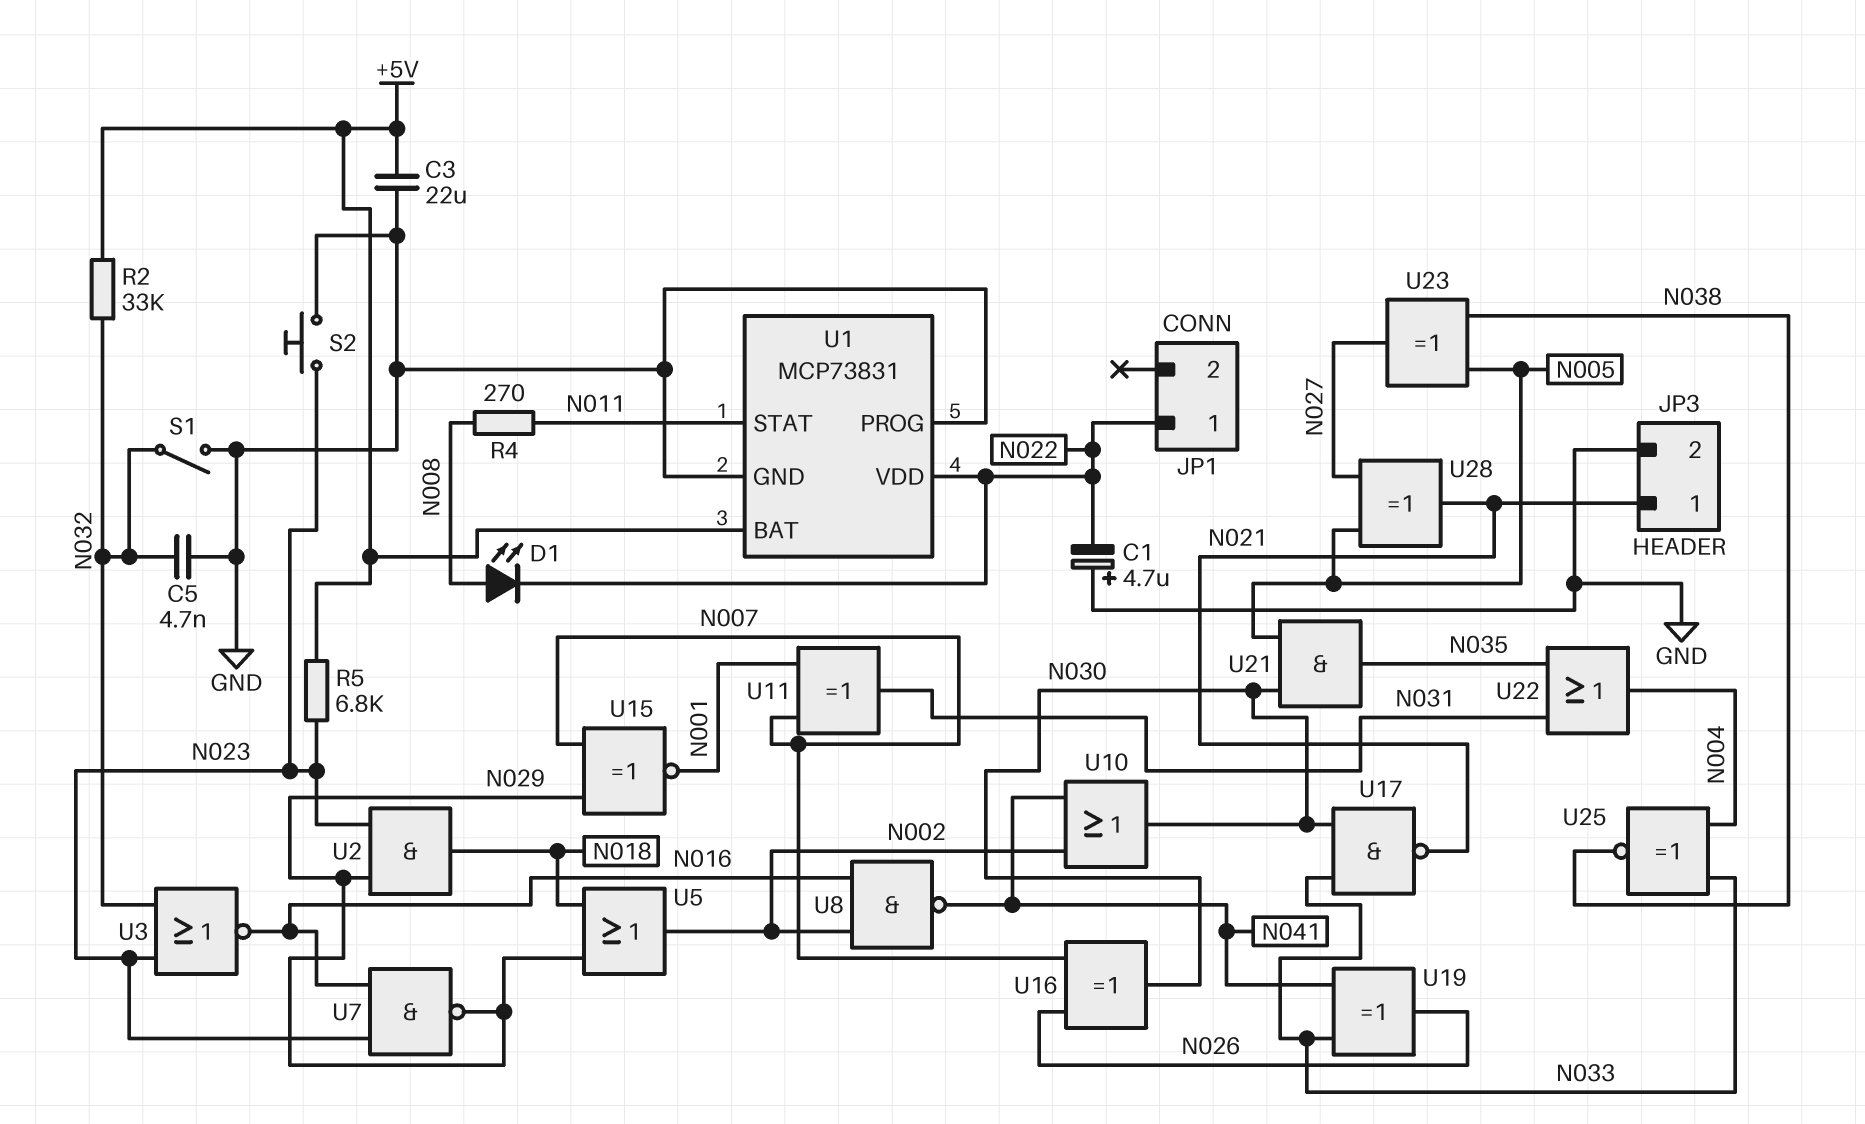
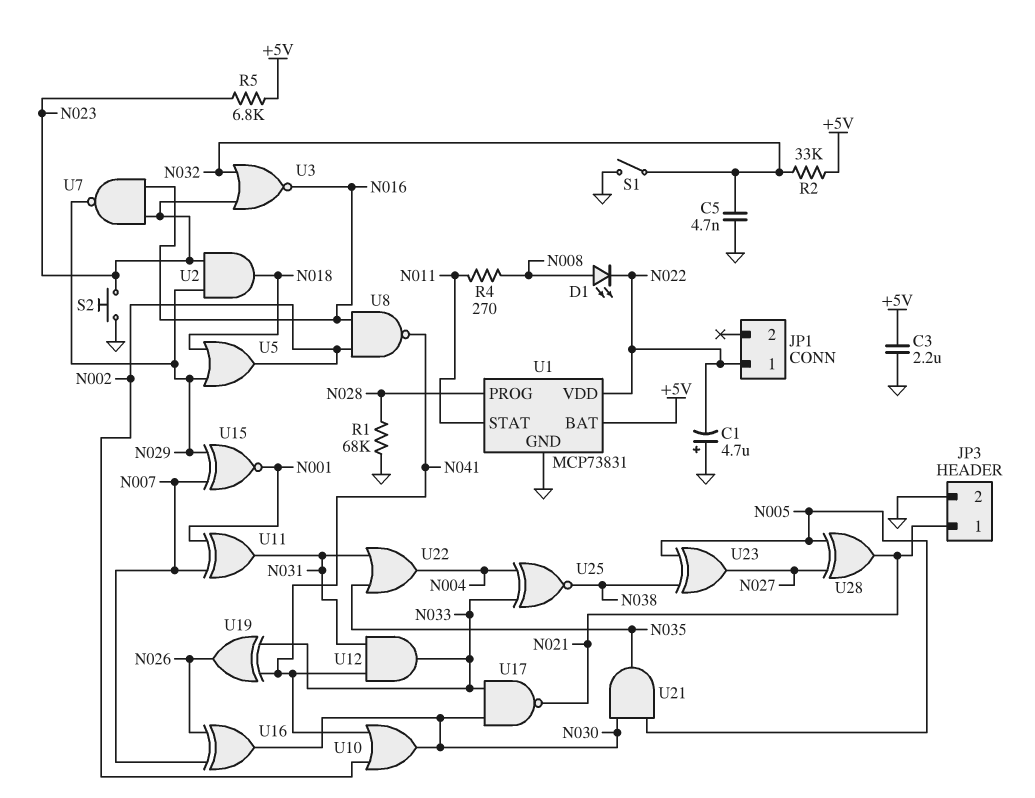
C3: 22uF (+5V, GND) -> 2.2uF (+5V, GND)
R1: none -> 68k (GND, N028)
U1 pin PROG: GND -> N028
U12: none -> AND (in N031, in N041, out N033)

